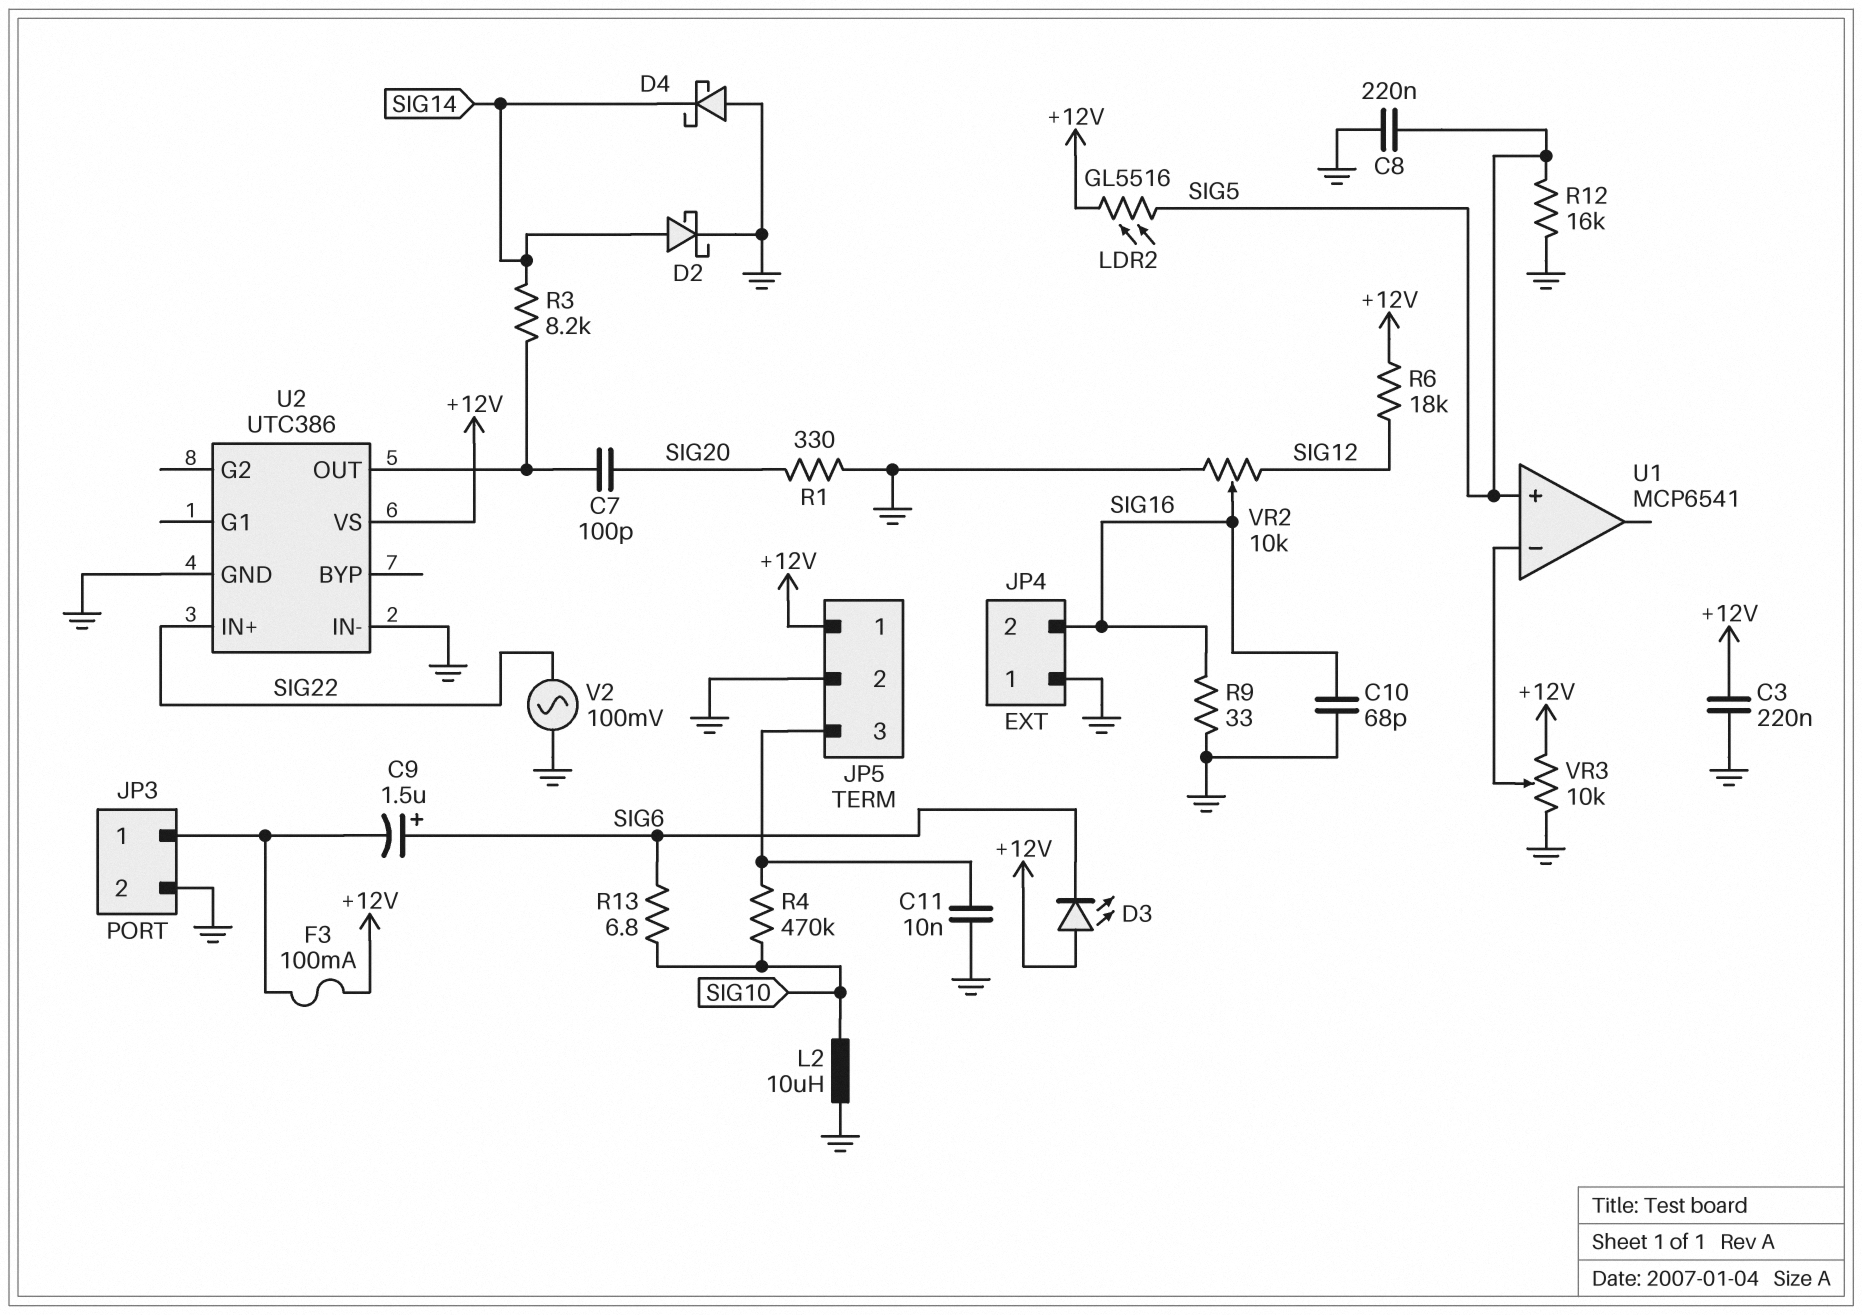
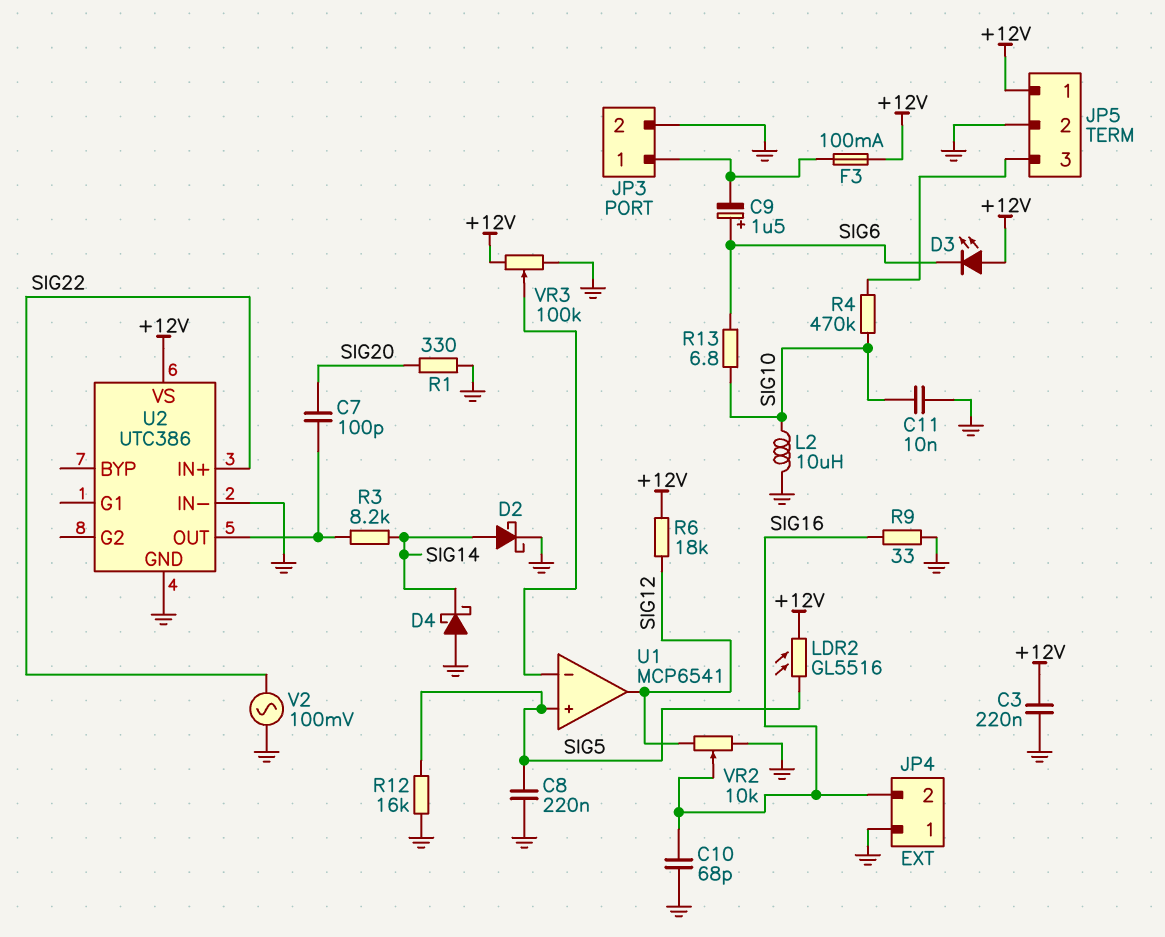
C11: 10nF (GND, JP5/3) -> 10nF (GND, SIG10)
U1 pin out: none -> SIG12
VR3: 10k (+12V, GND, wiper U1/in-) -> 100k (+12V, GND, wiper U1/in-)

